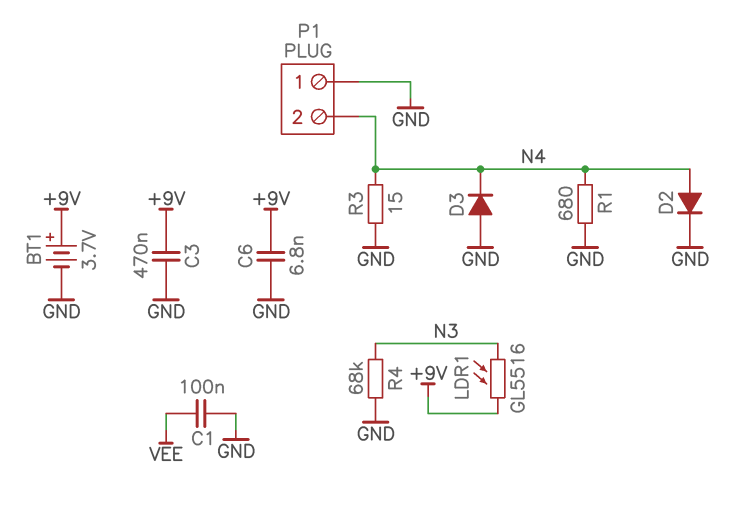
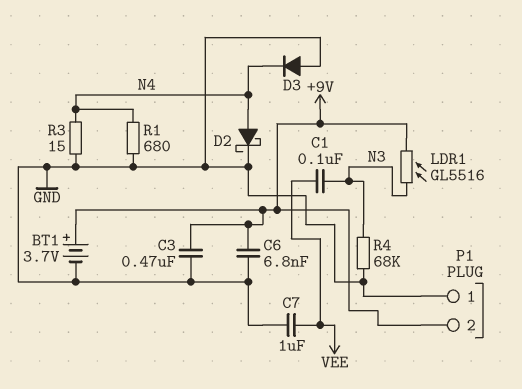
C1: 100nF (GND, VEE) -> 100nF (N3, VEE)
C7: none -> 1uF (GND, VEE)
D2: diode (A N4, K GND) -> schottky (A N4, K GND)
P1 pin 2: N4 -> +9V

